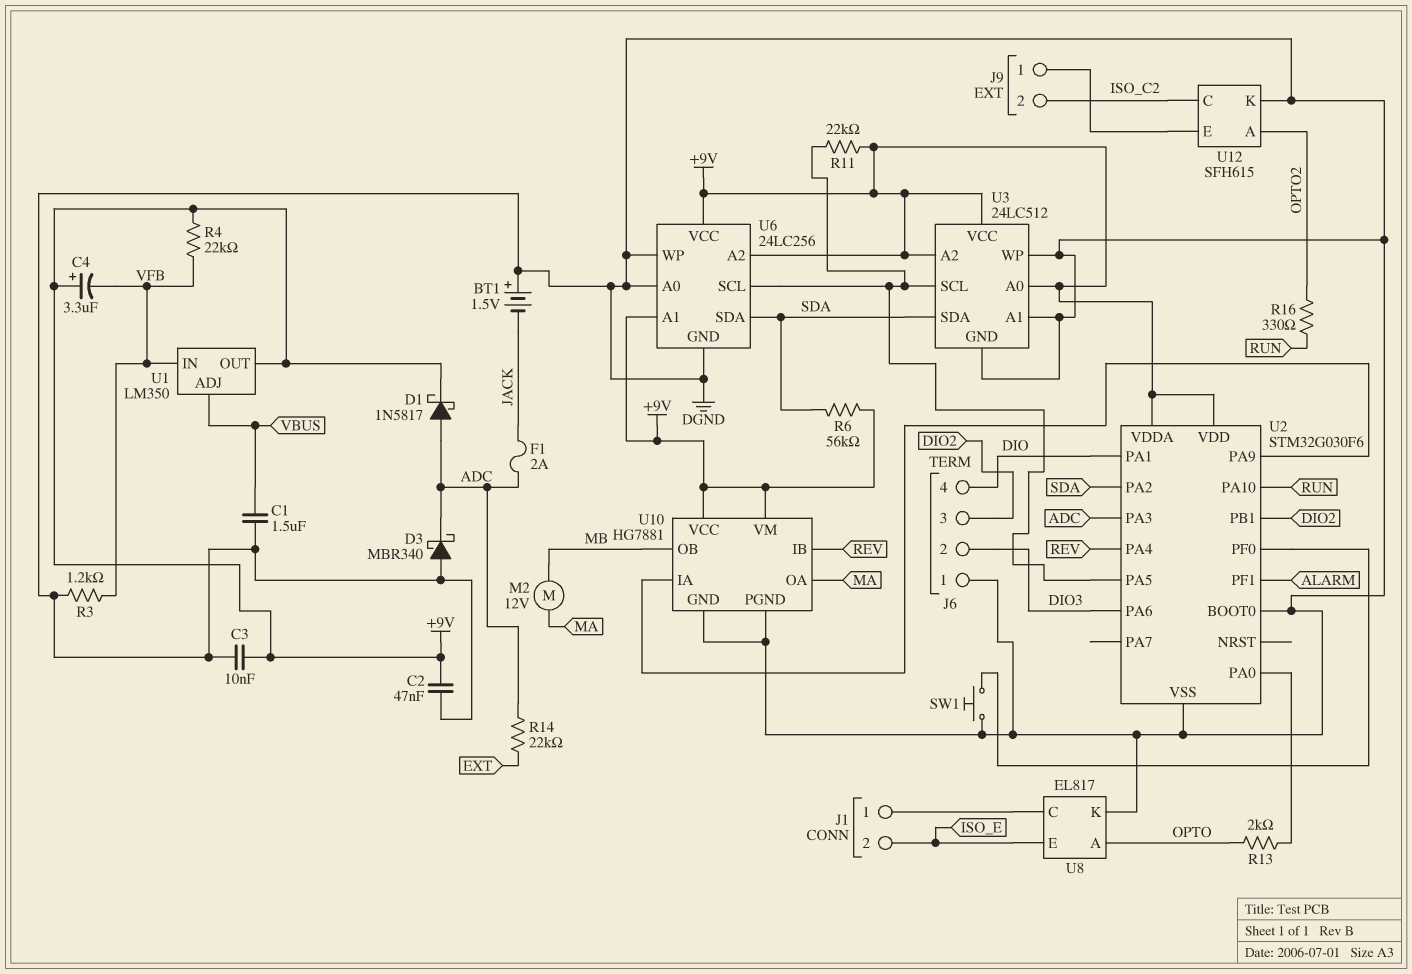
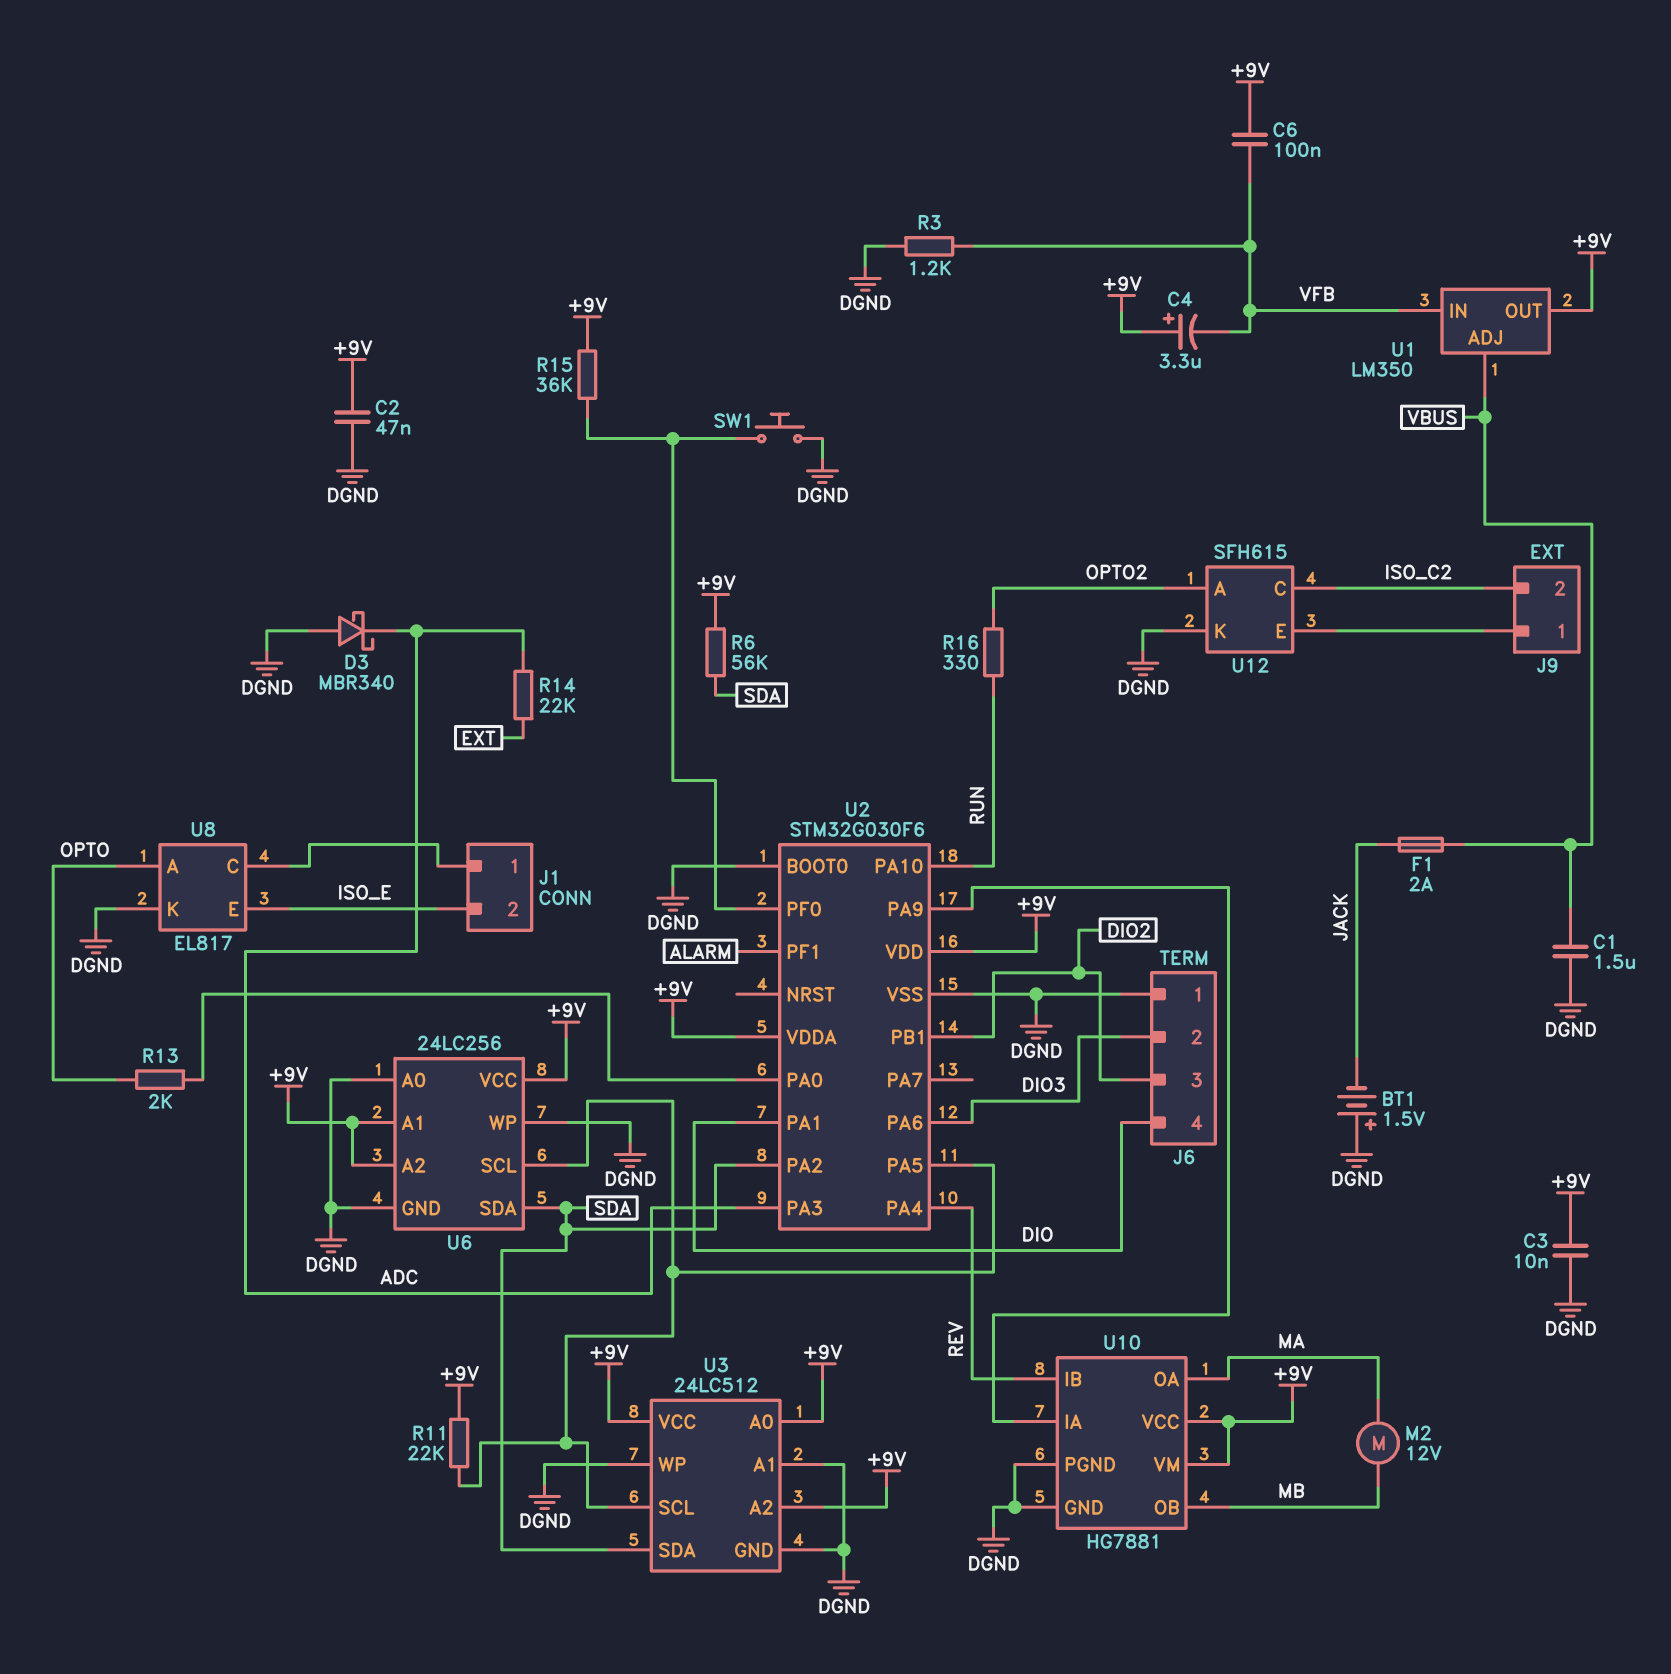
C6: none -> 100nF (+9V, VFB)
D1: schottky 1N5817 (A ADC, K +9V) -> none
F1: 2A (ADC, JACK) -> 2A (JACK, VBUS)
R4: 22k (+9V, VFB) -> none
R15: none -> 36k (+9V, U2/PF0)

